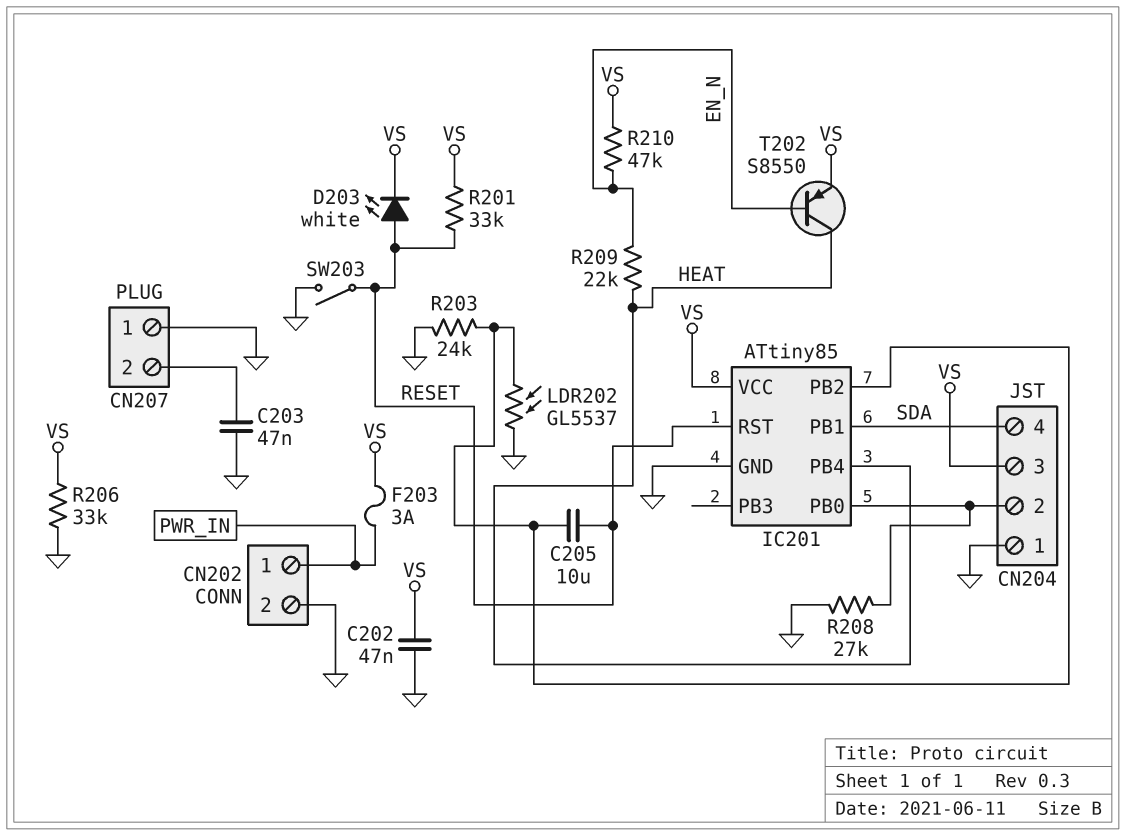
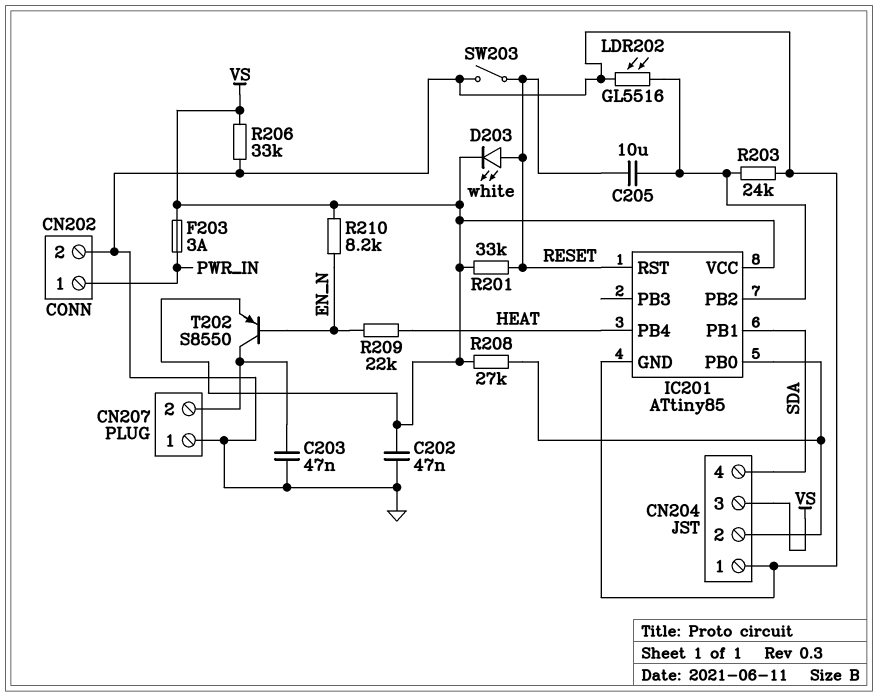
LDR202: GL5537 (GND, IC201/PB2) -> GL5516 (GND, IC201/PB2)
R208: 27k (CN204/2, GND) -> 27k (CN204/2, VS)
R210: 47k (EN_N, VS) -> 8.2k (EN_N, VS)
T202: PNP S8550 (B EN_N, C HEAT, E VS) -> PNP S8550 (B EN_N, C CN207/2, E VS)

